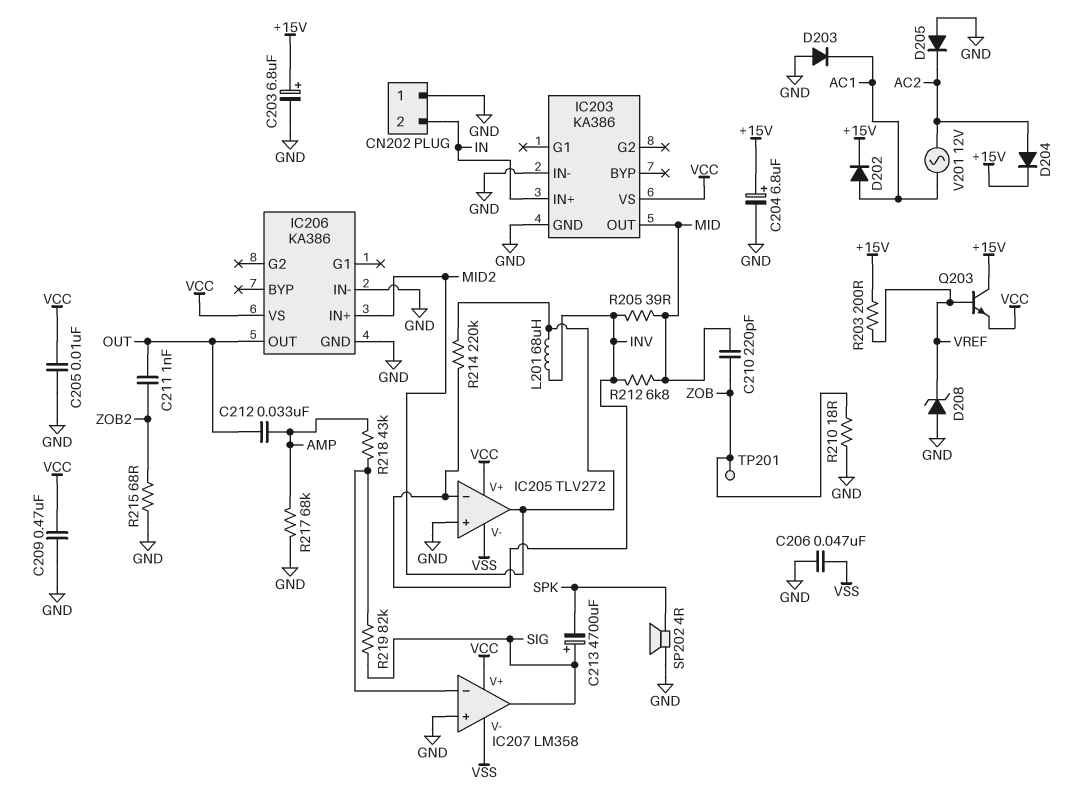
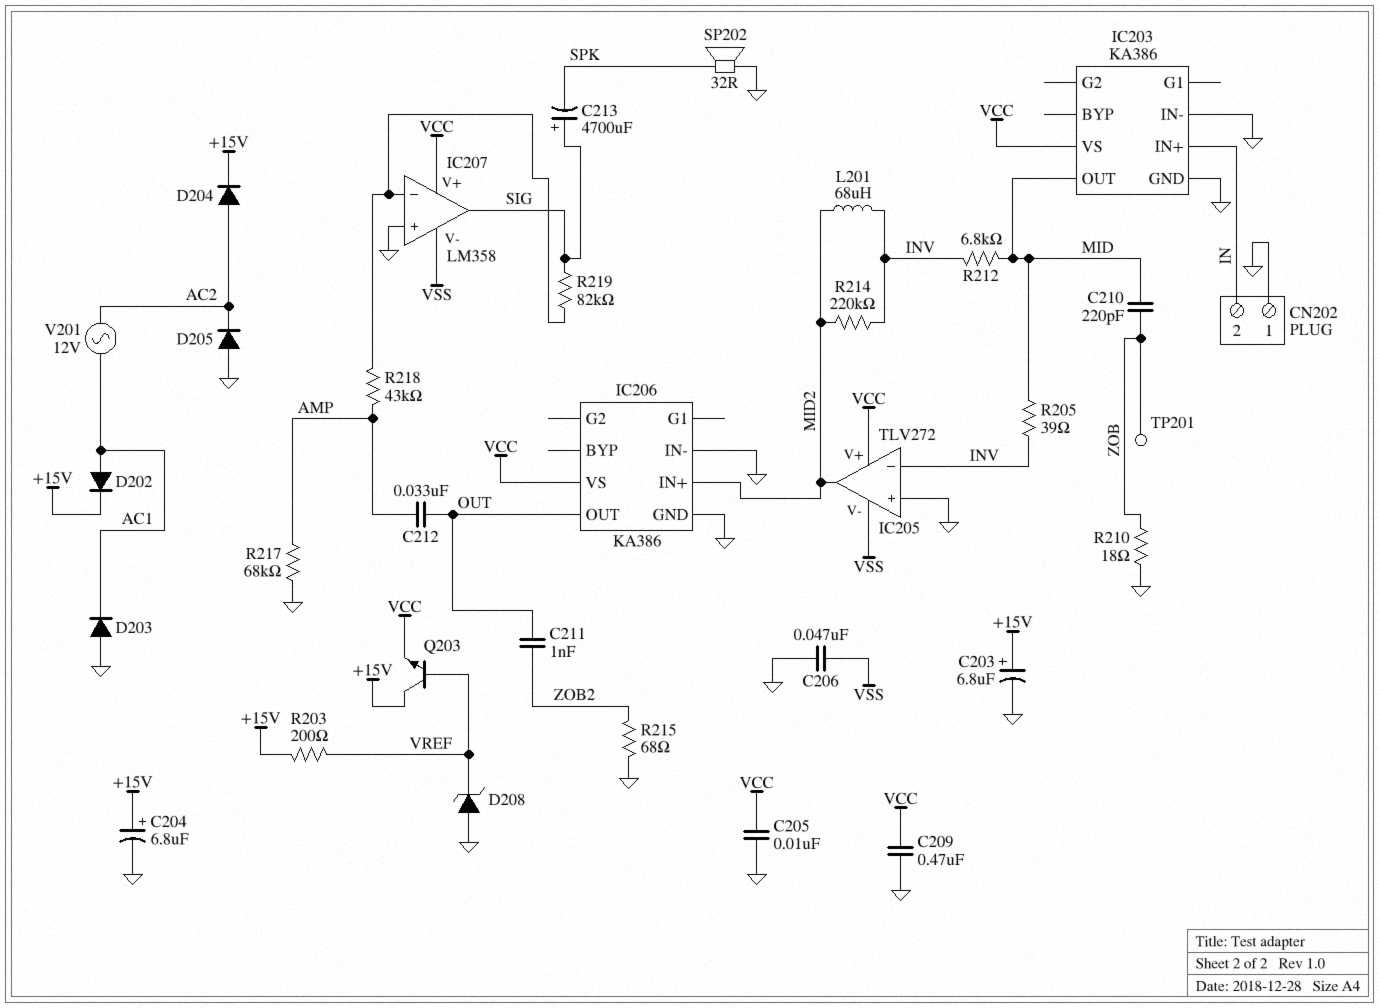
SP202: speaker 4R (GND, SPK) -> speaker 32R (GND, SPK)

